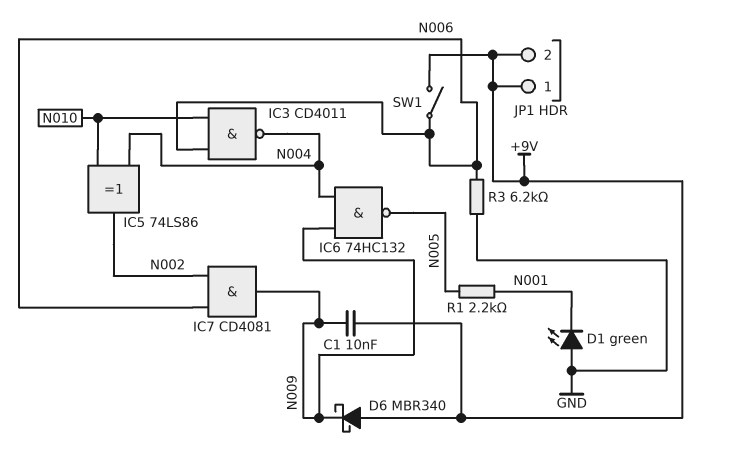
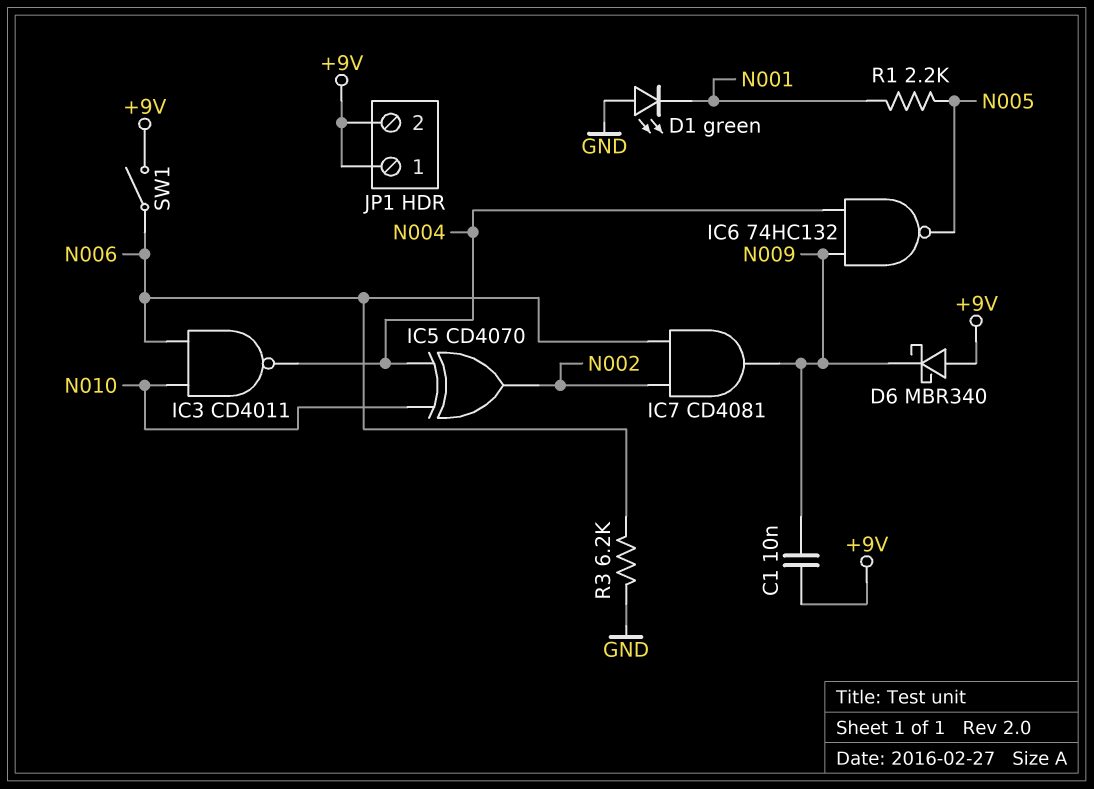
IC5: XOR 74LS86 (in N004, in N010, out N002) -> XOR CD4070 (in N004, in N010, out N002)

